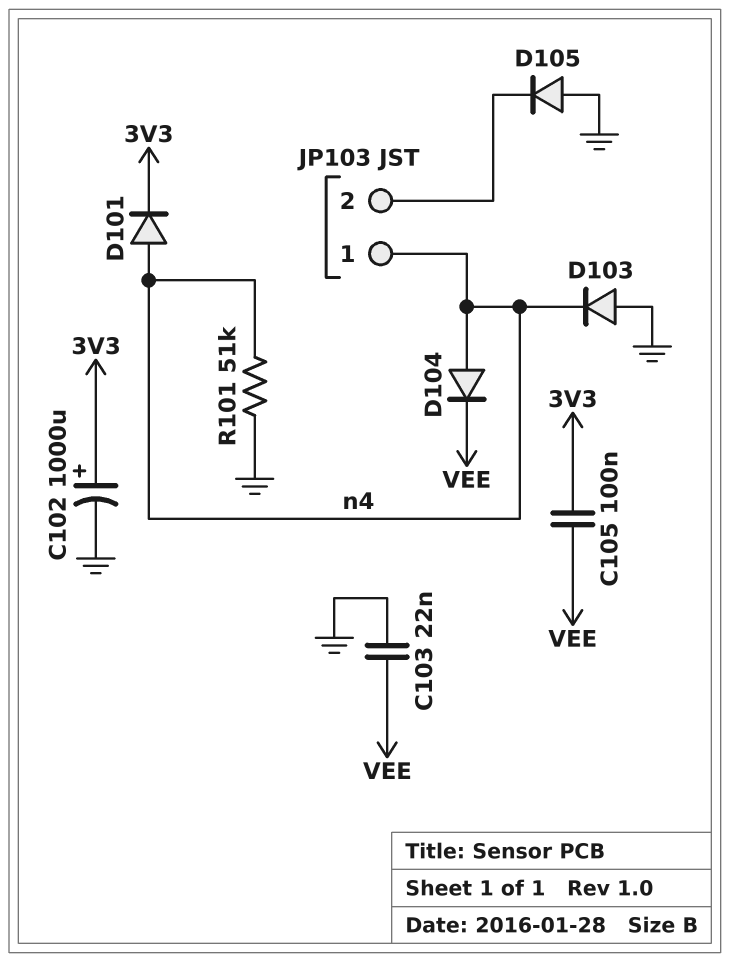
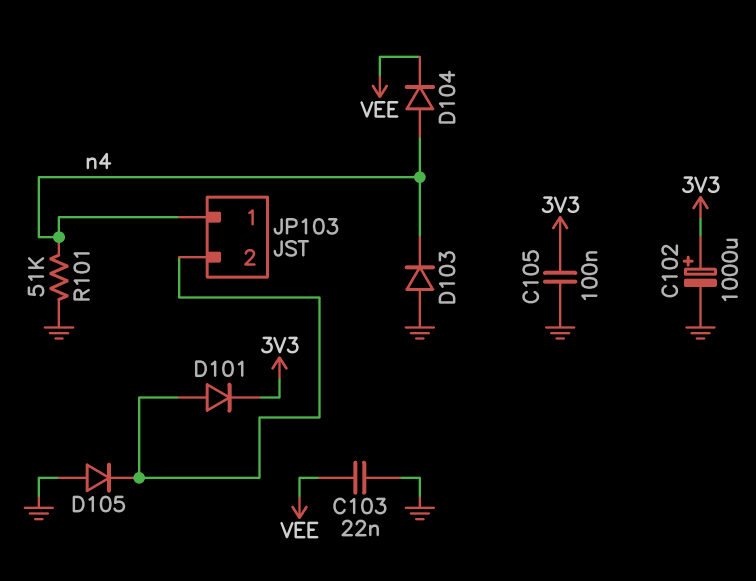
C105: 100nF (3V3, VEE) -> 100nF (3V3, GND)
D101: diode (A n4, K 3V3) -> diode (A JP103/2, K 3V3)

